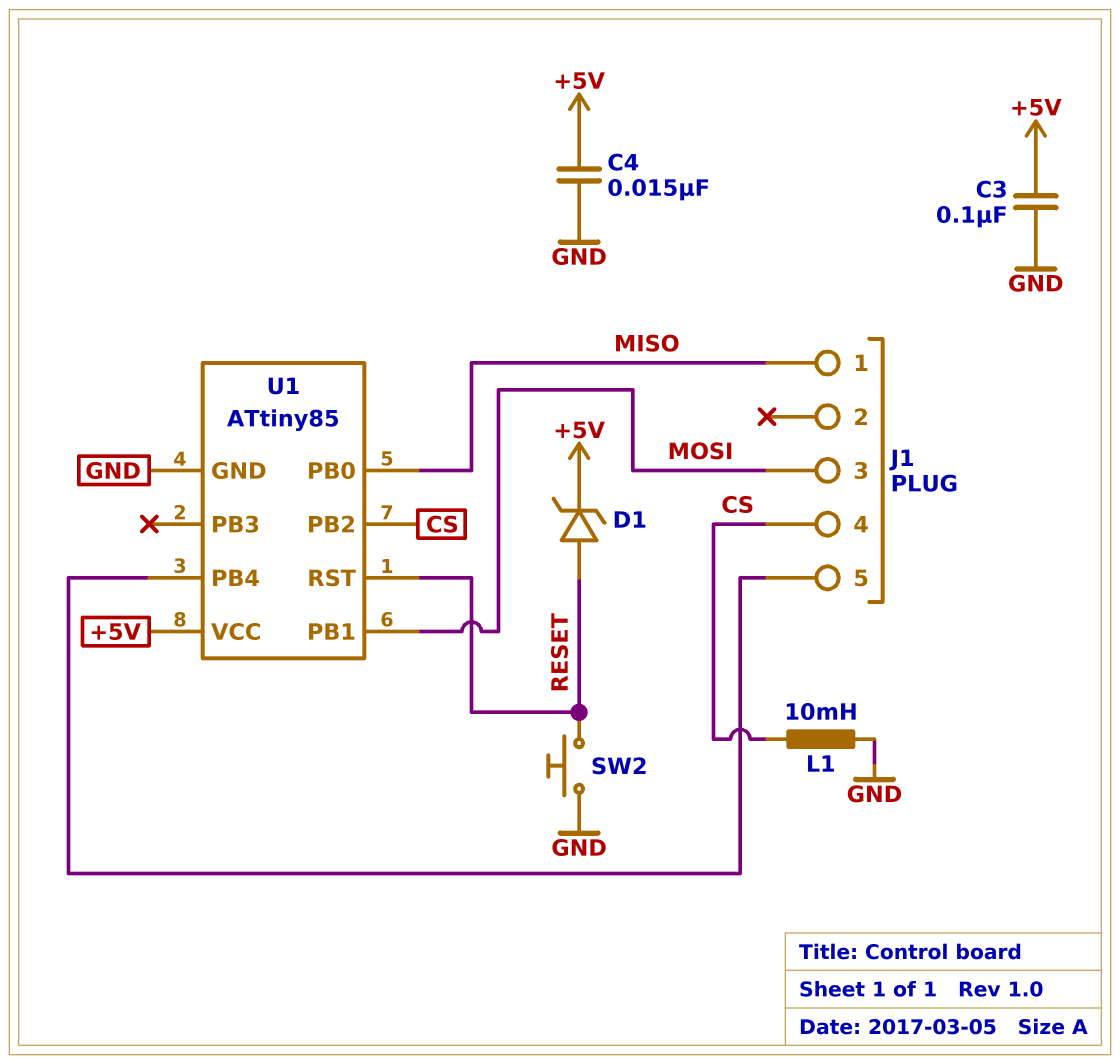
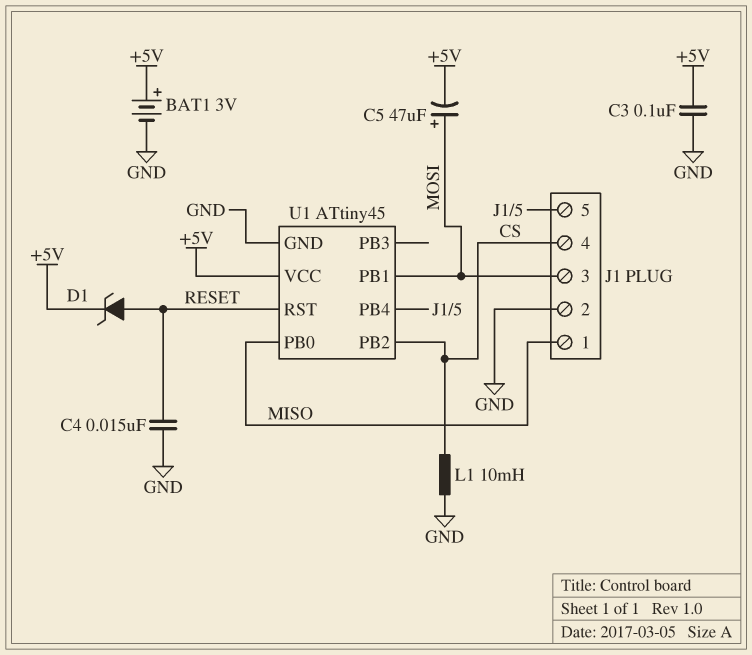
BAT1: none -> 3V (plus +5V, minus GND)
C4: 15nF (+5V, GND) -> 15nF (GND, RESET)
C5: none -> 47uF (plus MOSI, minus +5V)
J1 pin 2: none -> GND
SW2: button (GND, RESET) -> none
U1: ATtiny85 -> ATtiny45

